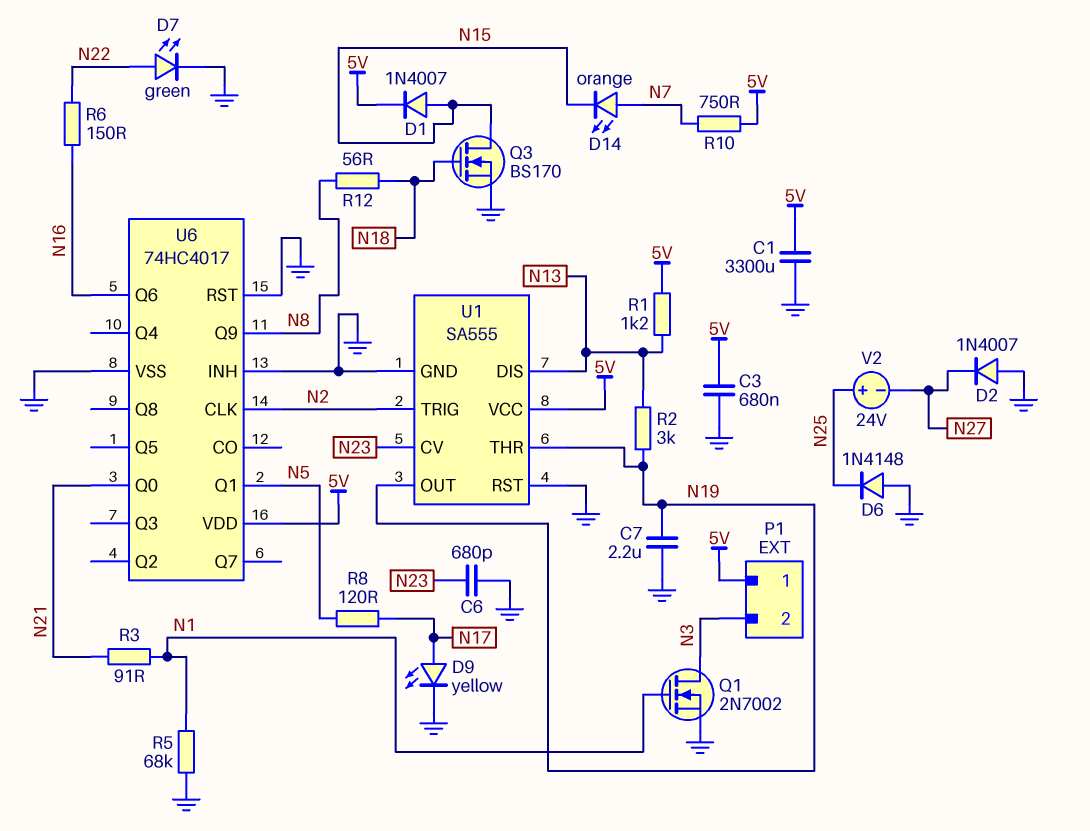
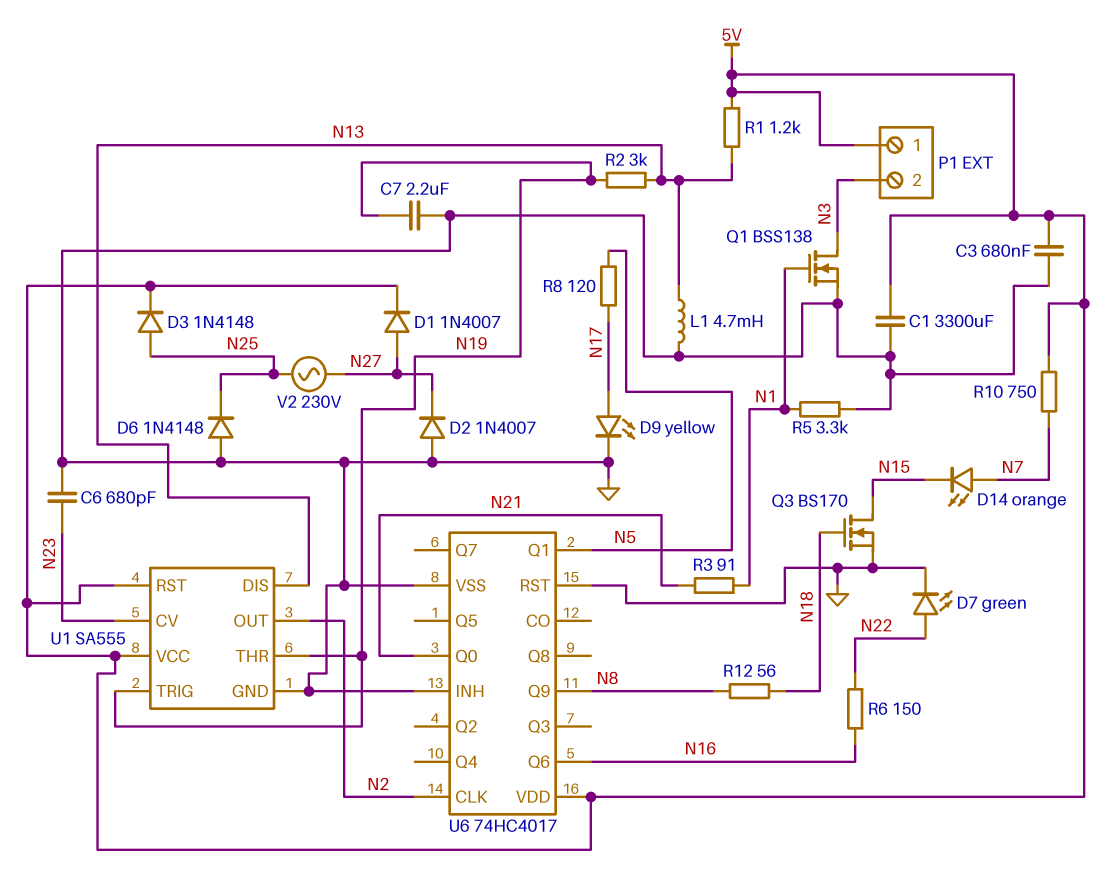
D1: diode 1N4007 (A N15, K 5V) -> diode 1N4007 (A N27, K 5V)
D3: none -> diode 1N4148 (A N25, K 5V)
L1: none -> 4.7mH (GND, N13)
Q1: NMOS 2N7002 (G N1, D N3, S GND) -> NMOS BSS138 (G N1, D N3, S GND)
R5: 68k (GND, N1) -> 3.3k (GND, N1)
U1 pin OUT: N19 -> N2
U1 pin RST: GND -> 5V
U1 pin TRIG: N2 -> N19
V2: 24V (plus N25, minus N27) -> AC 230V (N25, N27)

